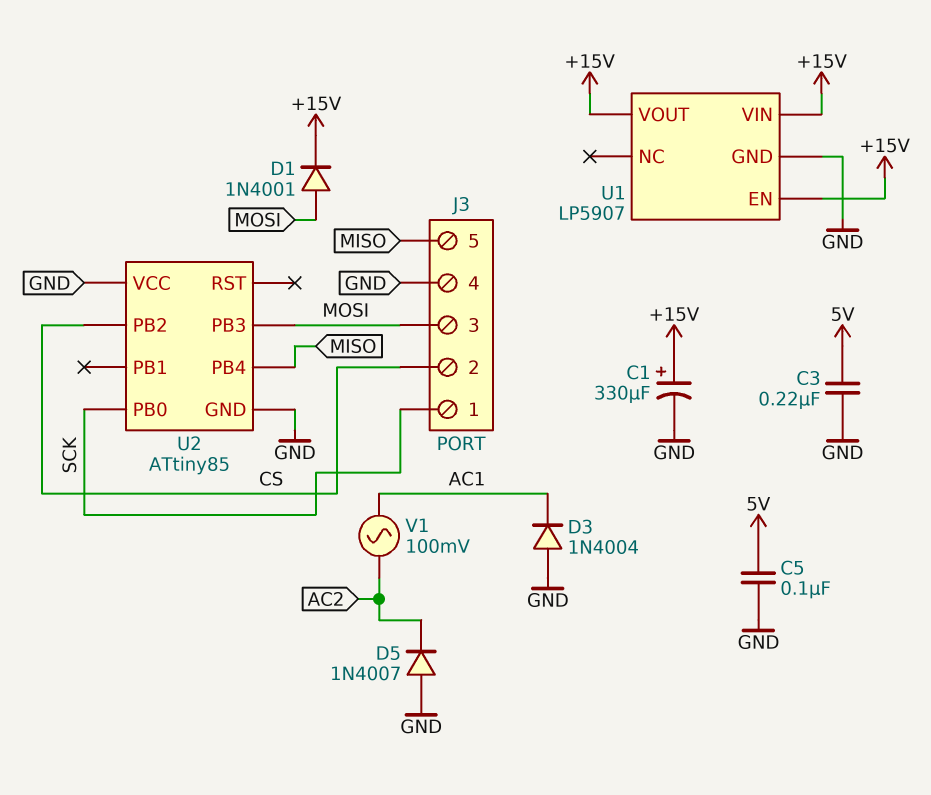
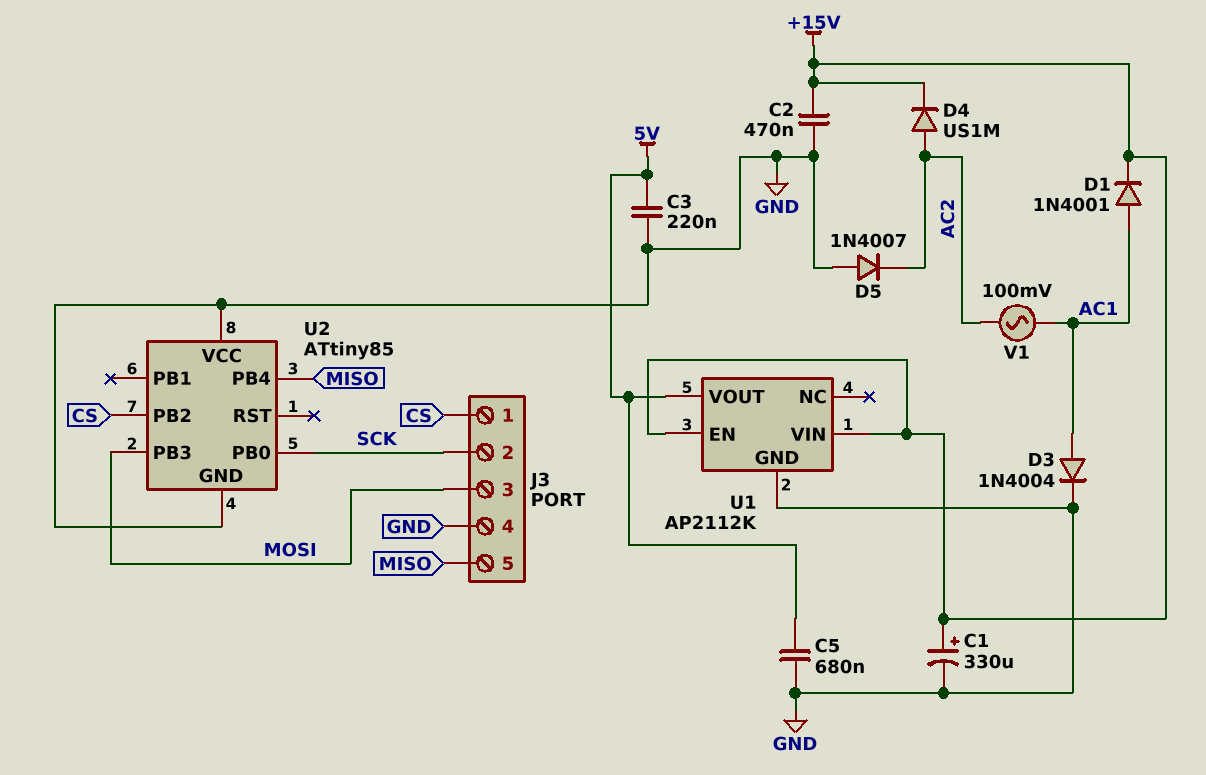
C2: none -> 470nF (+15V, GND)
C5: 100nF (5V, GND) -> 680nF (5V, GND)
D1: diode 1N4001 (A MOSI, K +15V) -> diode 1N4001 (A AC1, K +15V)
D3: diode 1N4004 (A GND, K AC1) -> diode 1N4004 (A AC1, K GND)
D4: none -> diode US1M (A AC2, K +15V)
J3 pin 1: SCK -> CS
J3 pin 2: CS -> SCK
U1: LP5907 -> AP2112K
U1 pin VOUT: +15V -> 5V

